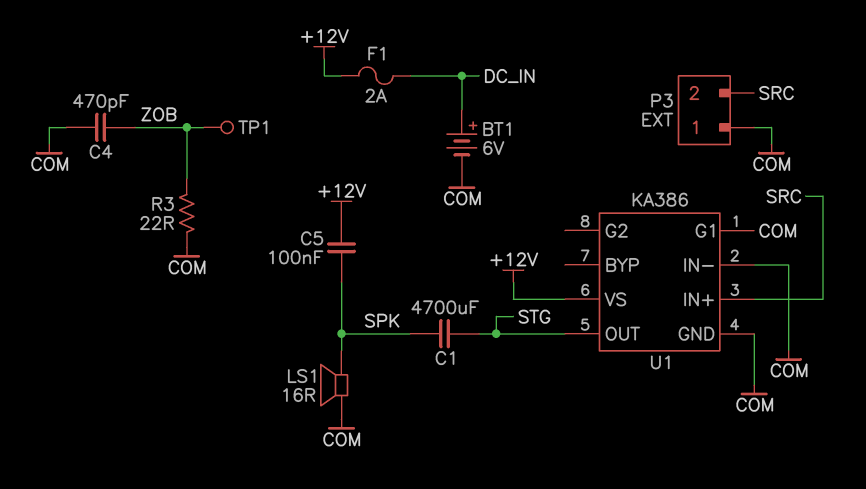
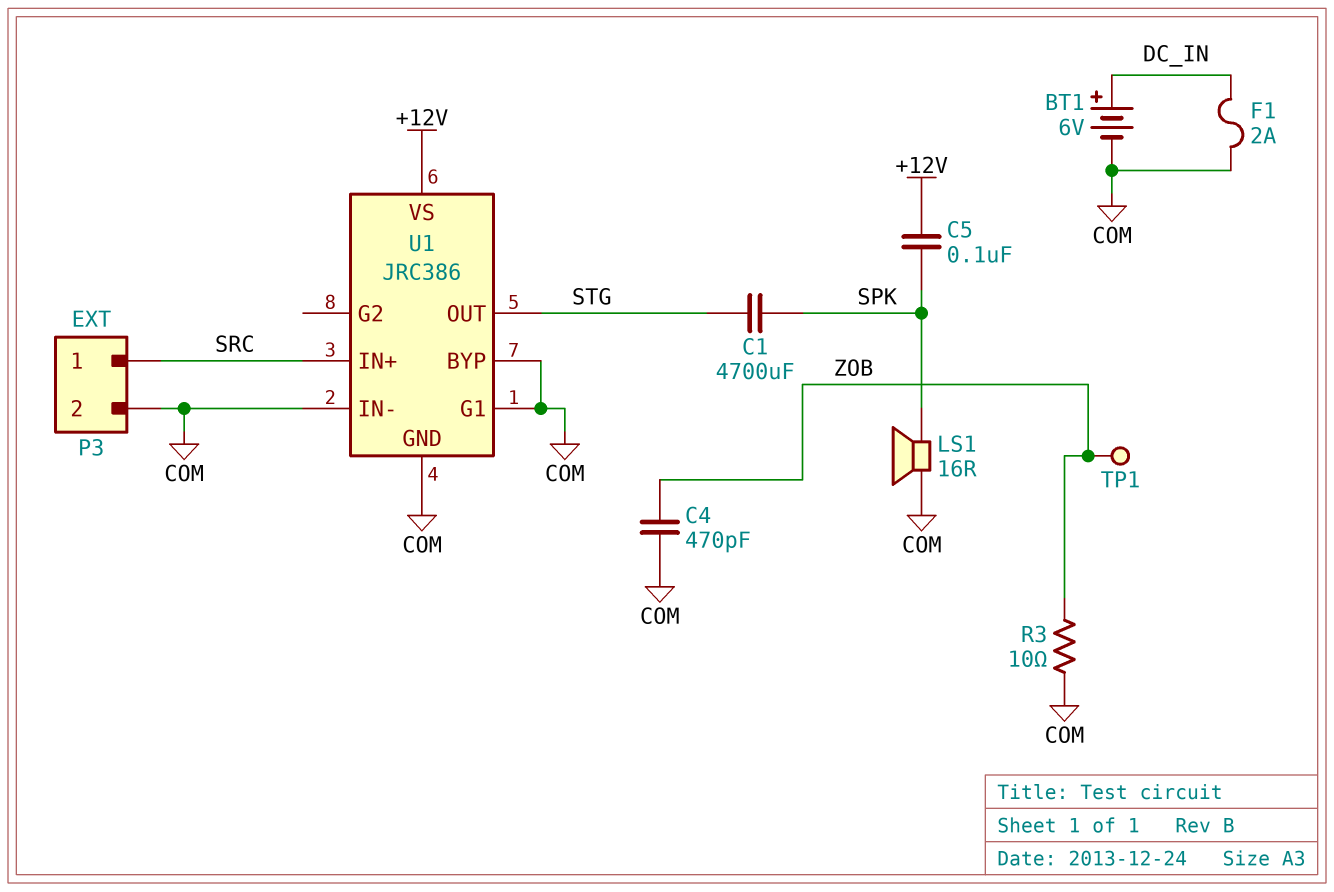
F1: 2A (+12V, DC_IN) -> 2A (COM, DC_IN)
P3 pin 1: COM -> SRC
P3 pin 2: SRC -> COM
R3: 22 (COM, ZOB) -> 10 (COM, ZOB)
U1: KA386 -> JRC386
U1 pin BYP: none -> COM

